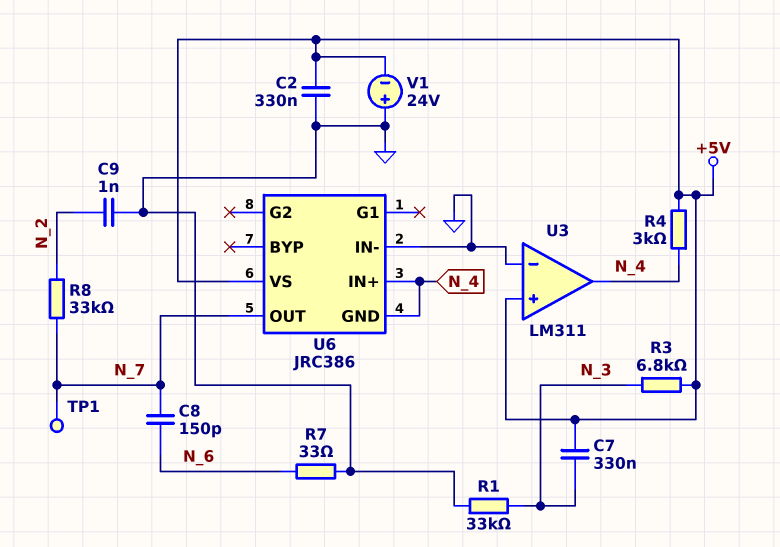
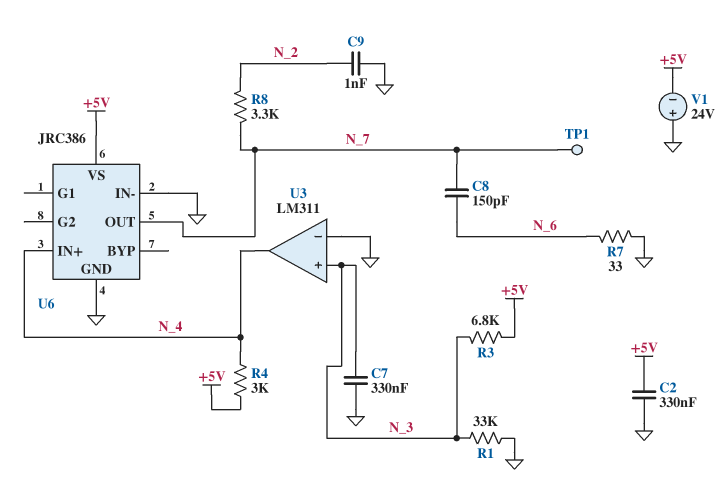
C7: 330nF (+5V, N_3) -> 330nF (GND, N_3)
R8: 33k (N_2, N_7) -> 3.3k (N_2, N_7)
U3 pin in+: +5V -> N_3
U6 pin GND: N_4 -> GND

